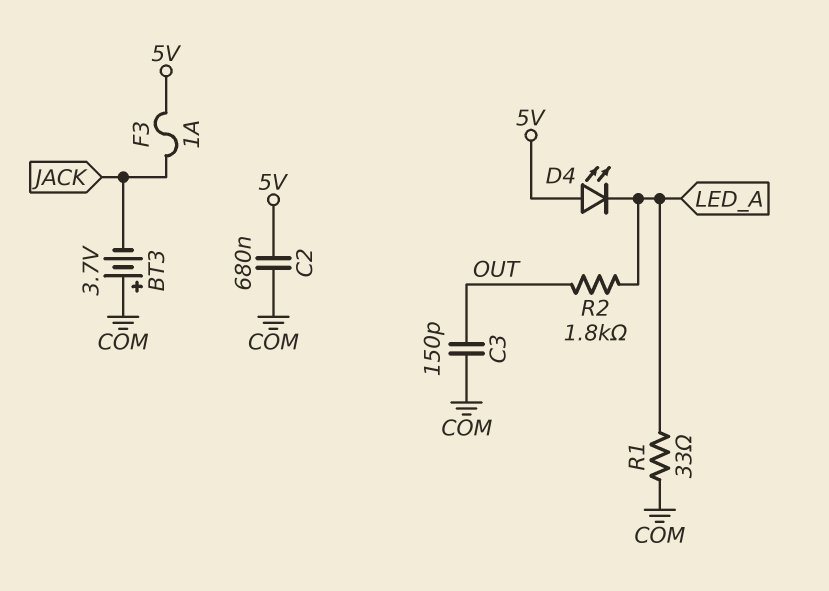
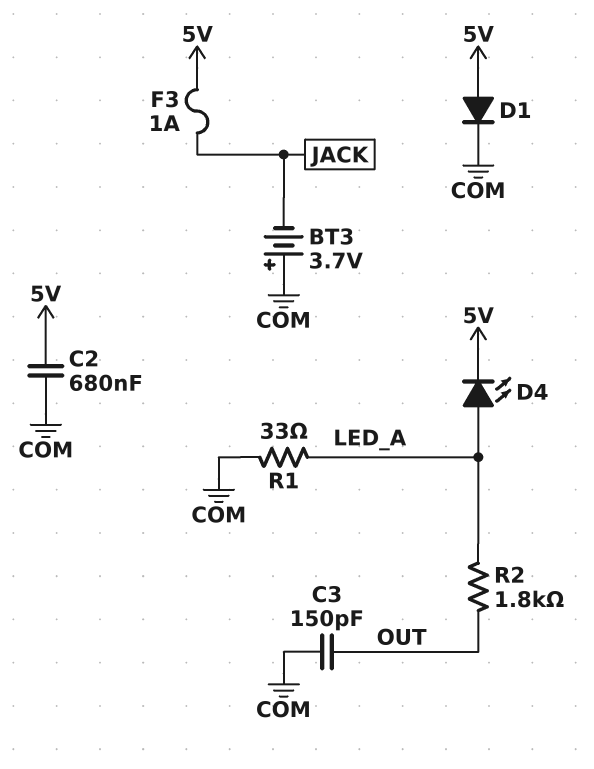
D1: none -> diode (A 5V, K COM)
D4: LED (A 5V, K LED_A) -> LED (A LED_A, K 5V)

